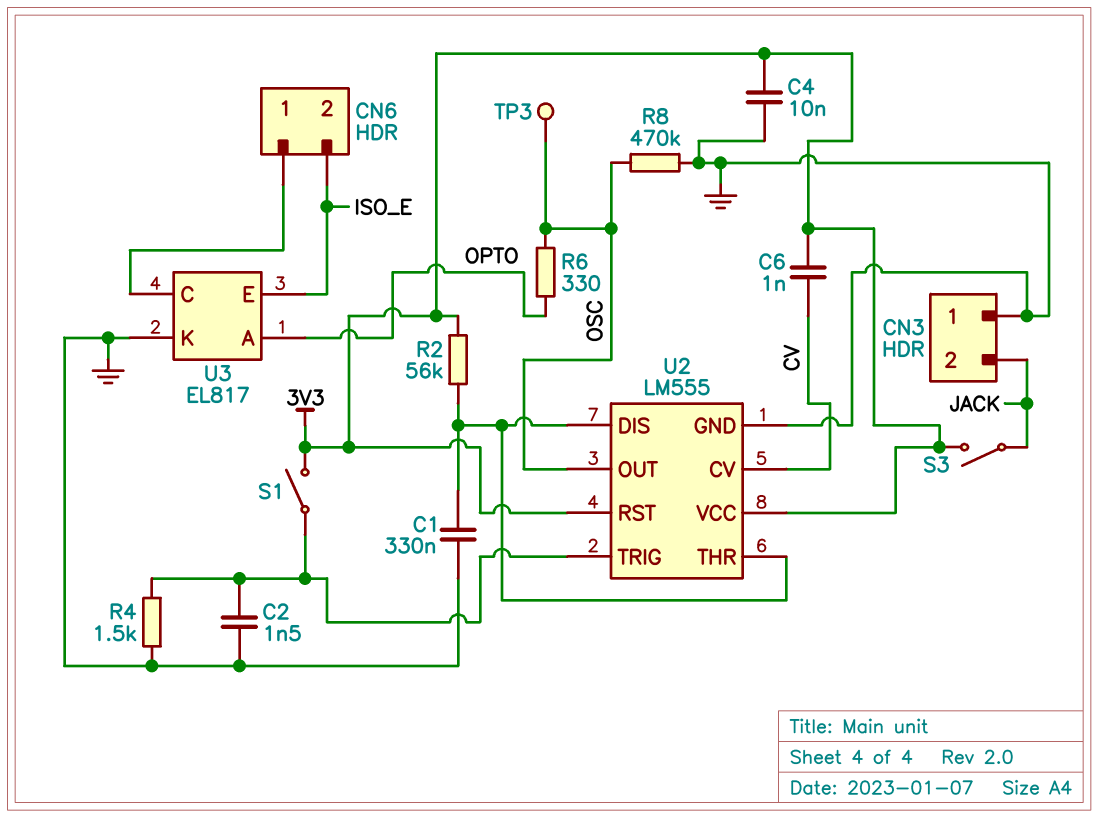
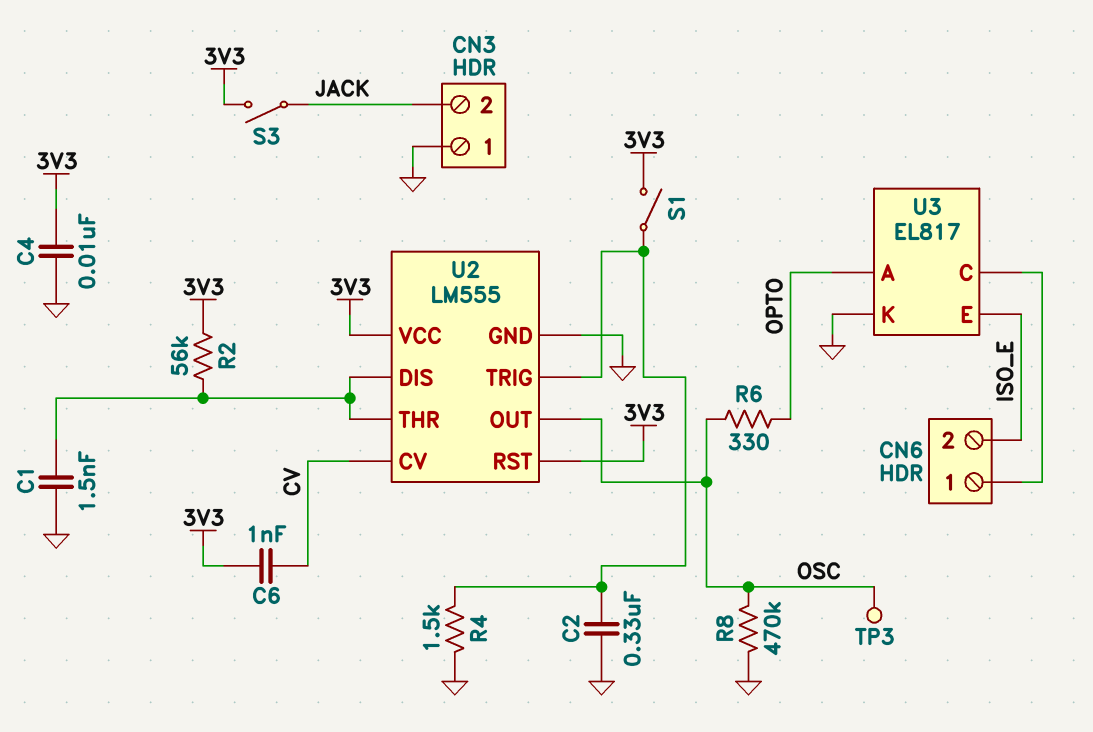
C1: 330nF (GND, U2/DIS) -> 1.5nF (GND, U2/DIS)
C2: 1.5nF (GND, U2/TRIG) -> 330nF (GND, U2/TRIG)

